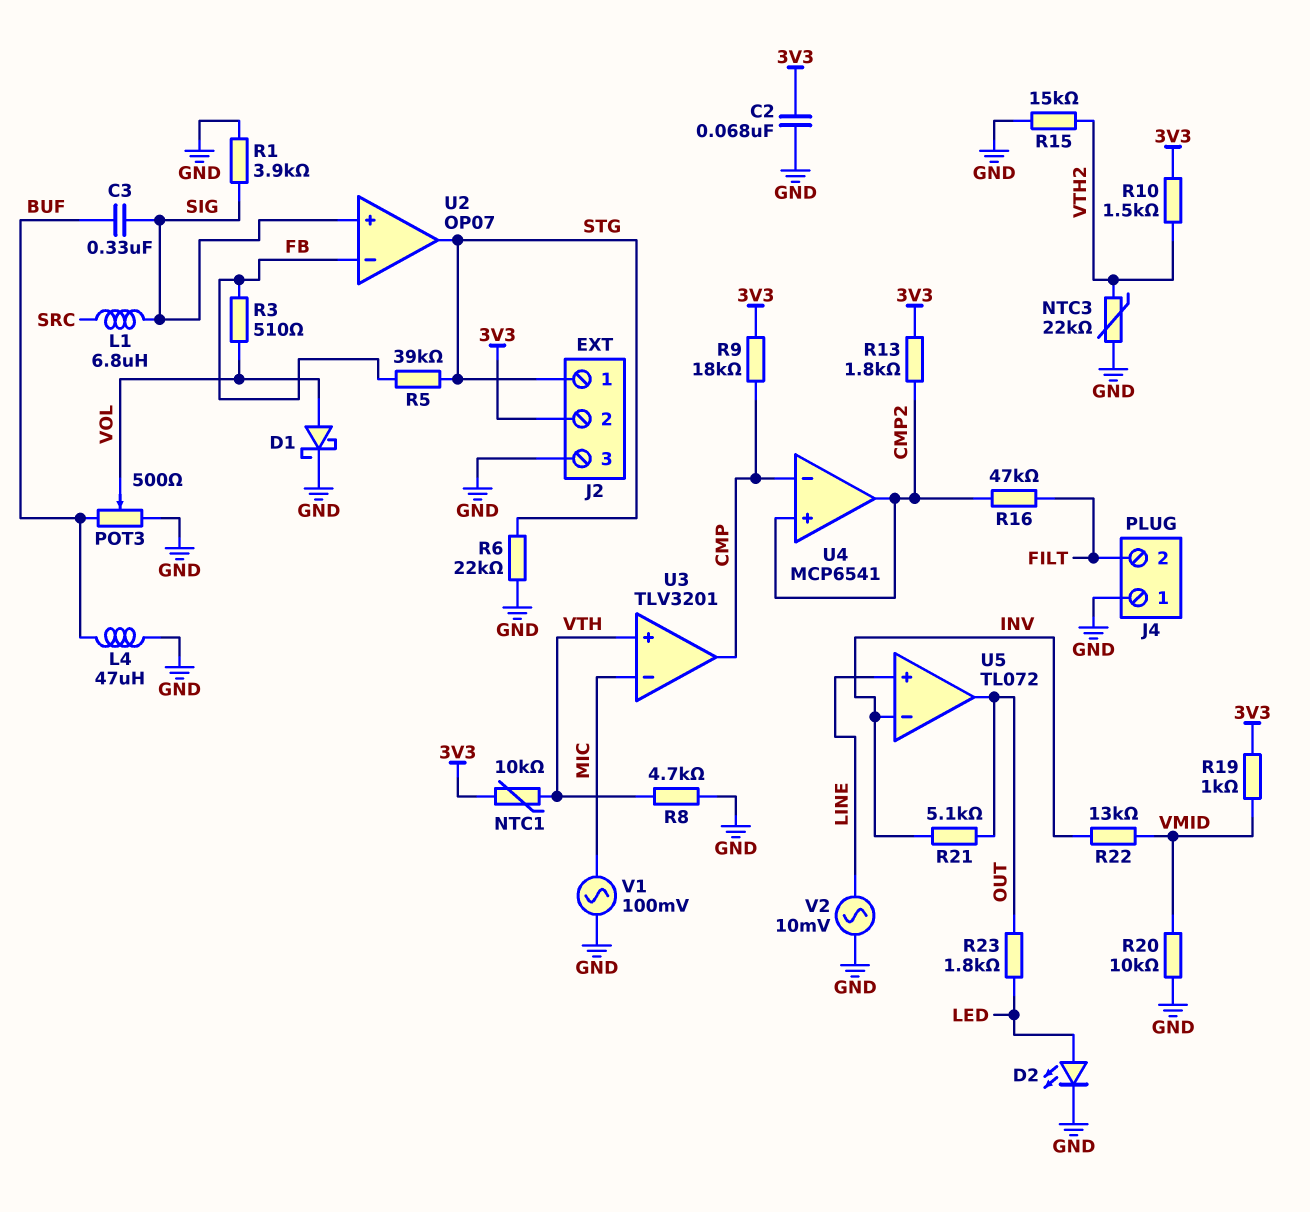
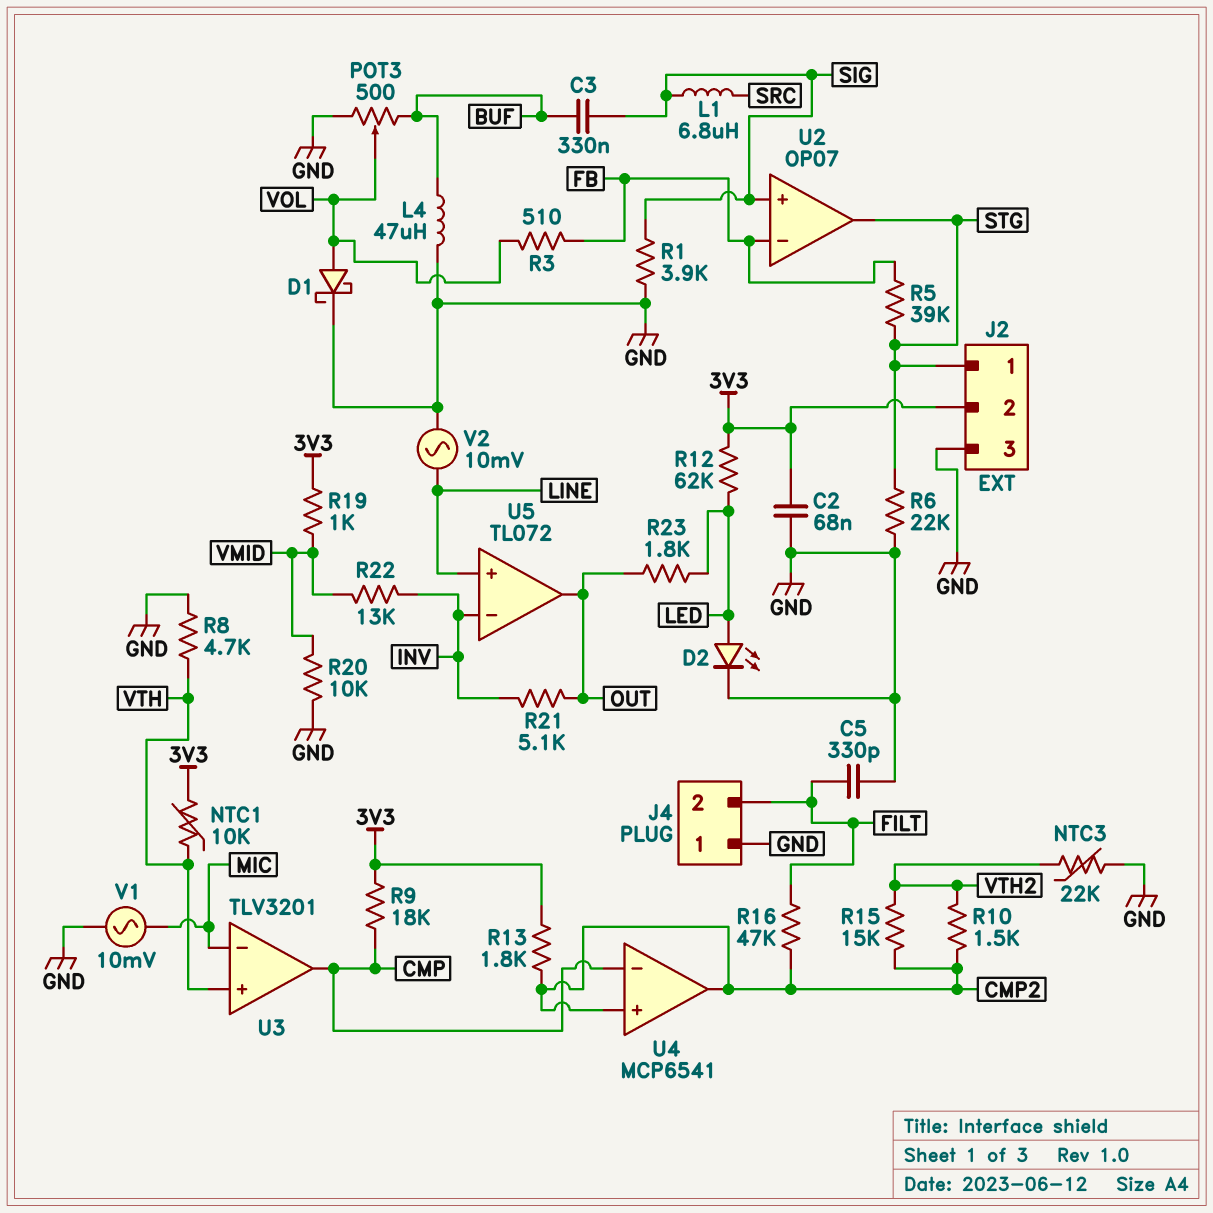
C5: none -> 330pF (FILT, GND)
R10: 1.5k (3V3, VTH2) -> 1.5k (CMP2, VTH2)
R12: none -> 62k (3V3, LED)
R15: 15k (GND, VTH2) -> 15k (CMP2, VTH2)
V1: AC 100mV (GND, MIC) -> AC 10mV (GND, MIC)

